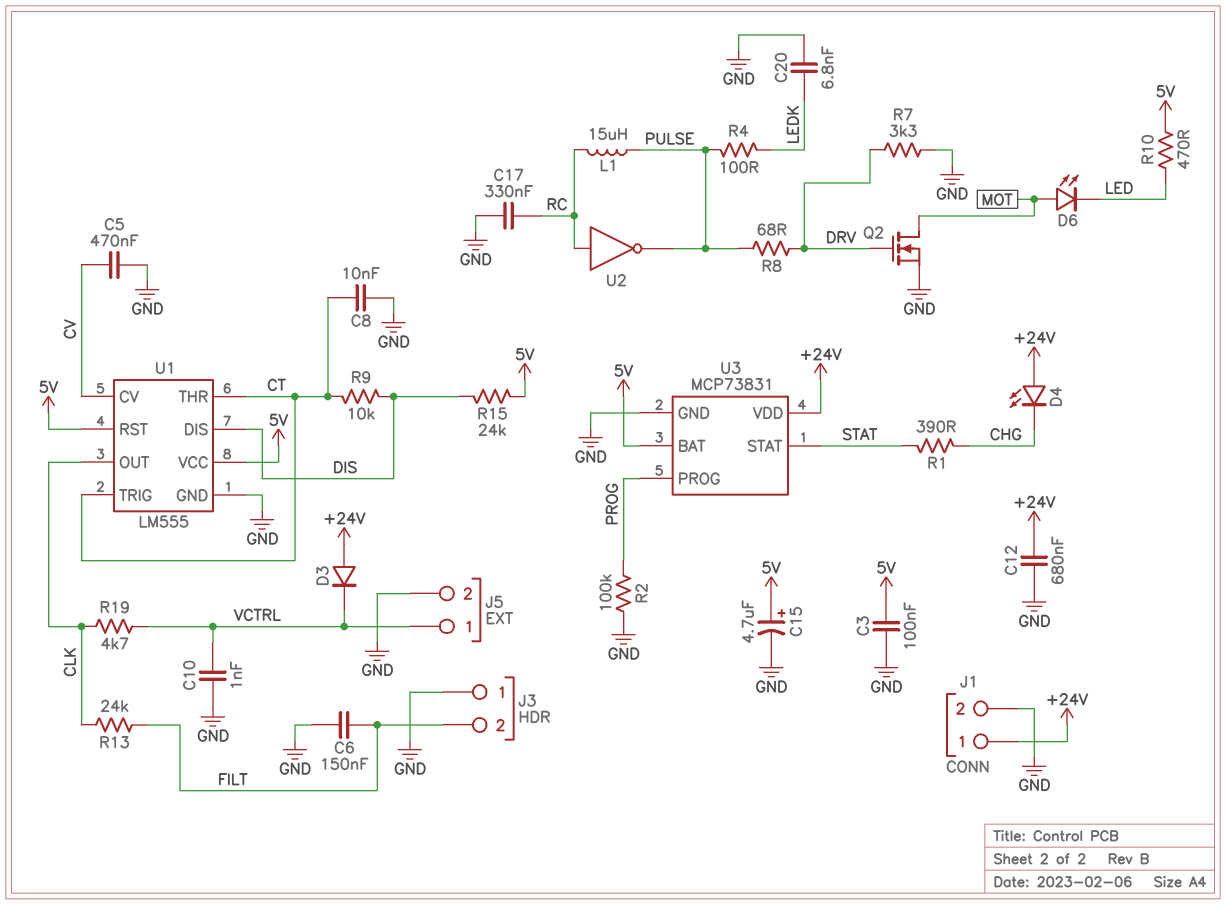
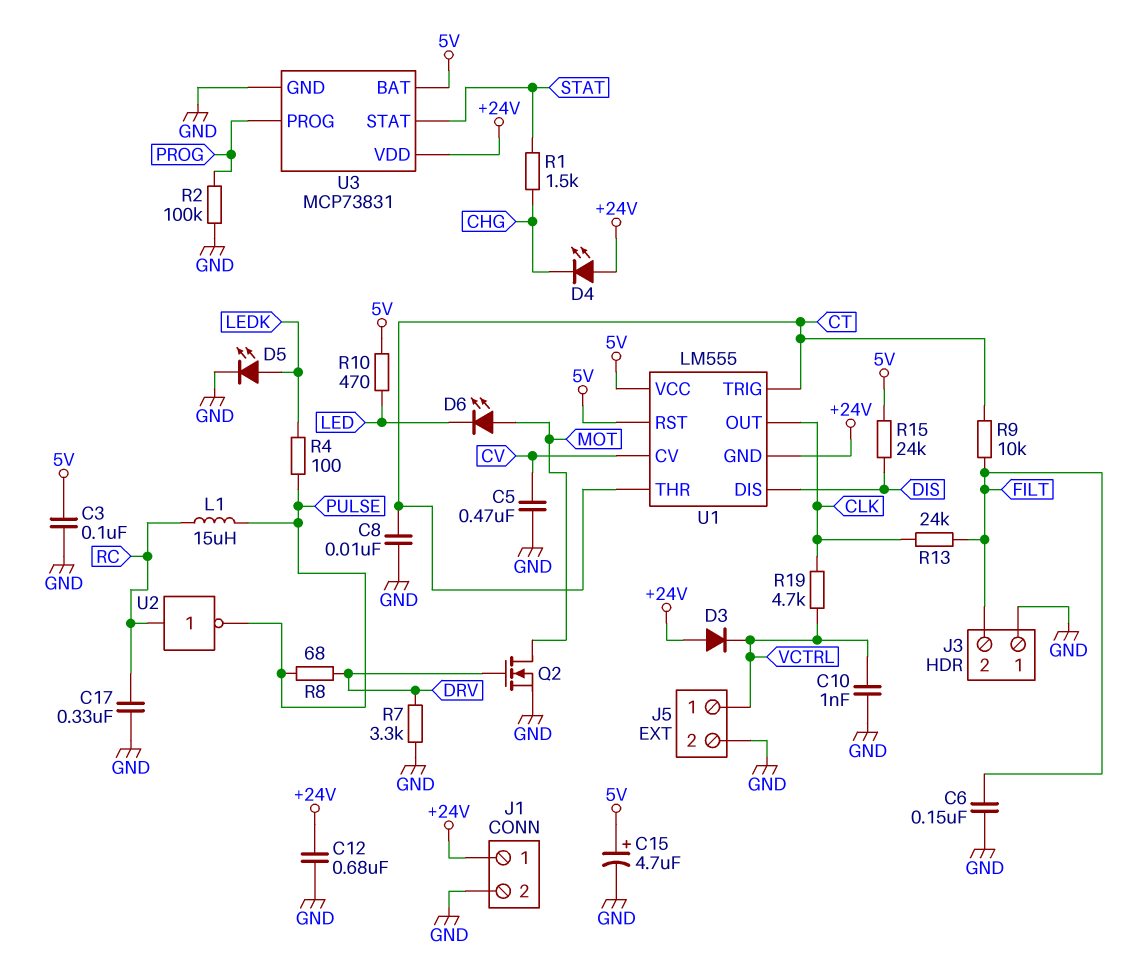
C20: 6.8nF (GND, LEDK) -> none
D5: none -> LED (A LEDK, K GND)
R1: 390 (CHG, STAT) -> 1.5k (CHG, STAT)
R9: 10k (CT, DIS) -> 10k (CT, FILT)
U1 pin GND: GND -> +24V

